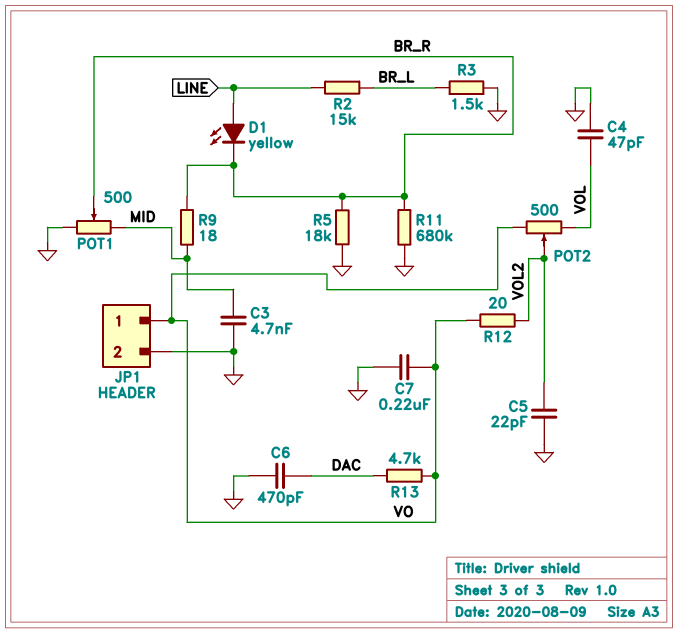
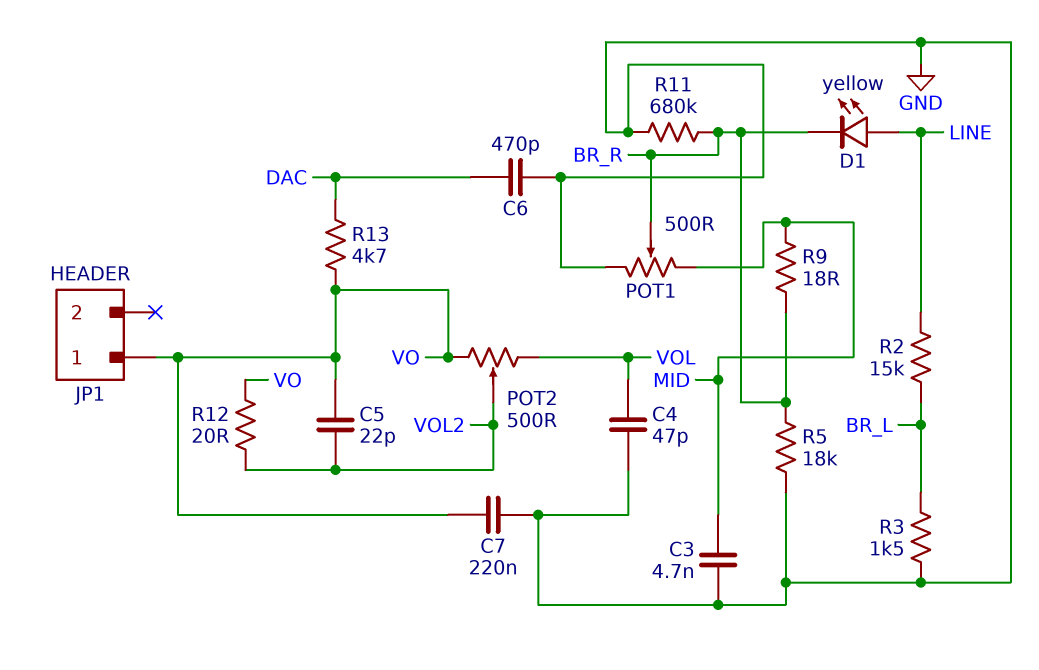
C5: 22pF (GND, VOL2) -> 22pF (VO, VOL2)
JP1 pin 2: GND -> none

